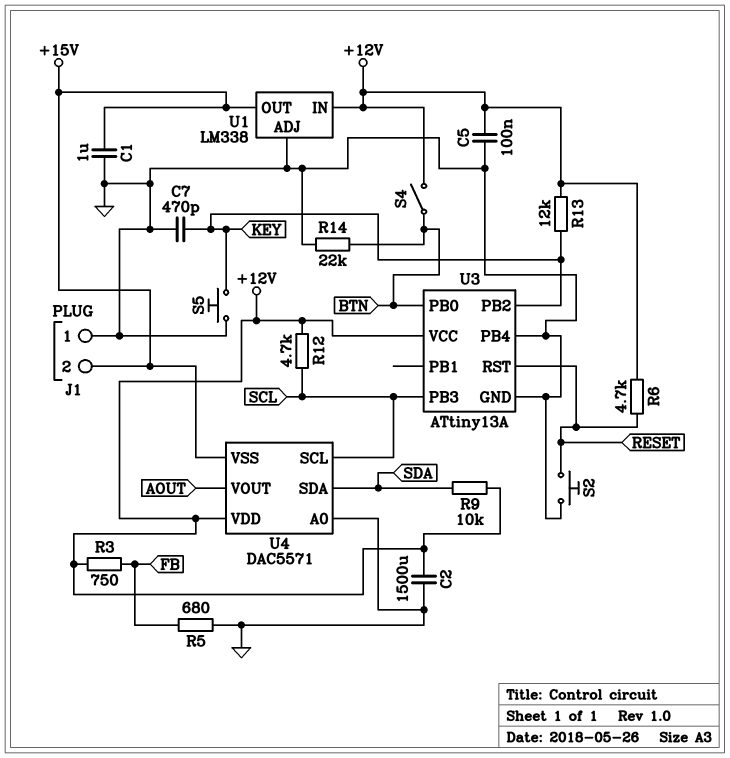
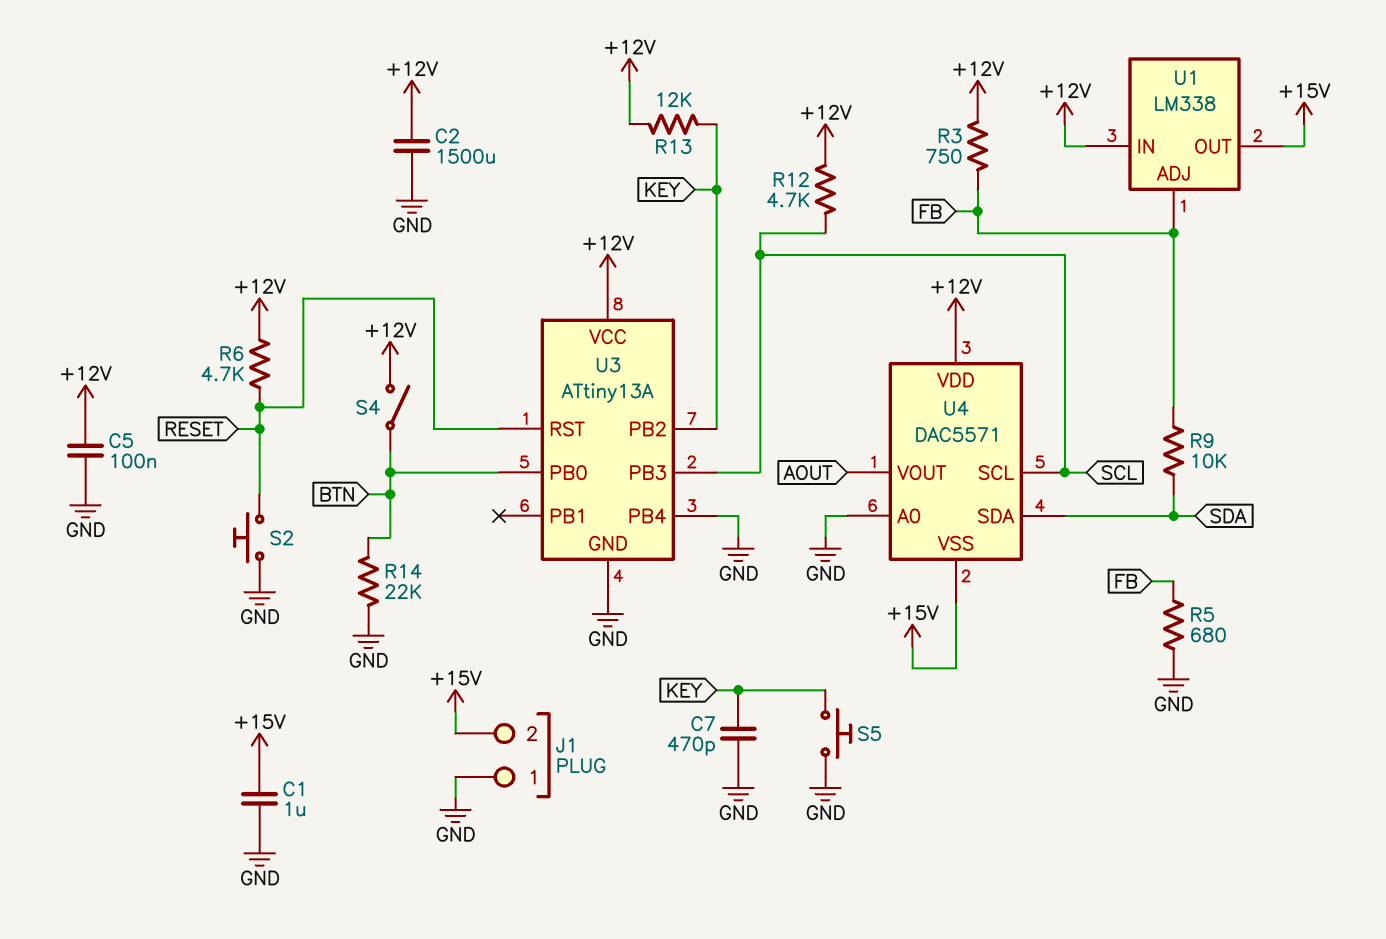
R9: 10k (+12V, SDA) -> 10k (FB, SDA)
U1 pin ADJ: GND -> FB

